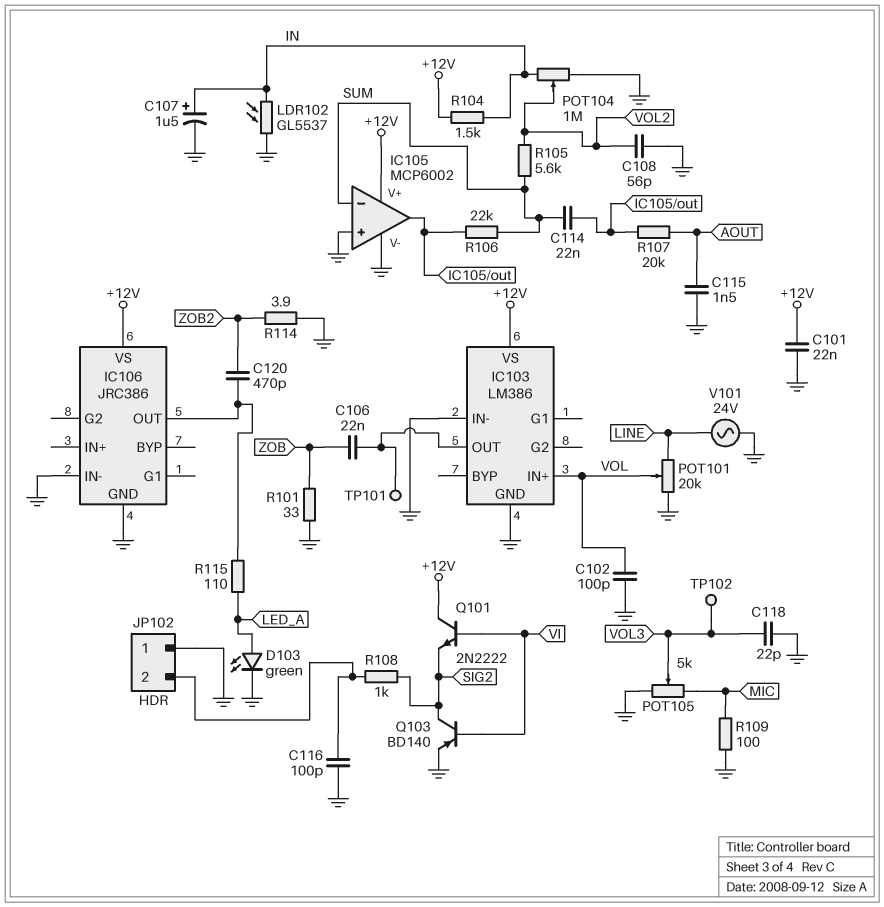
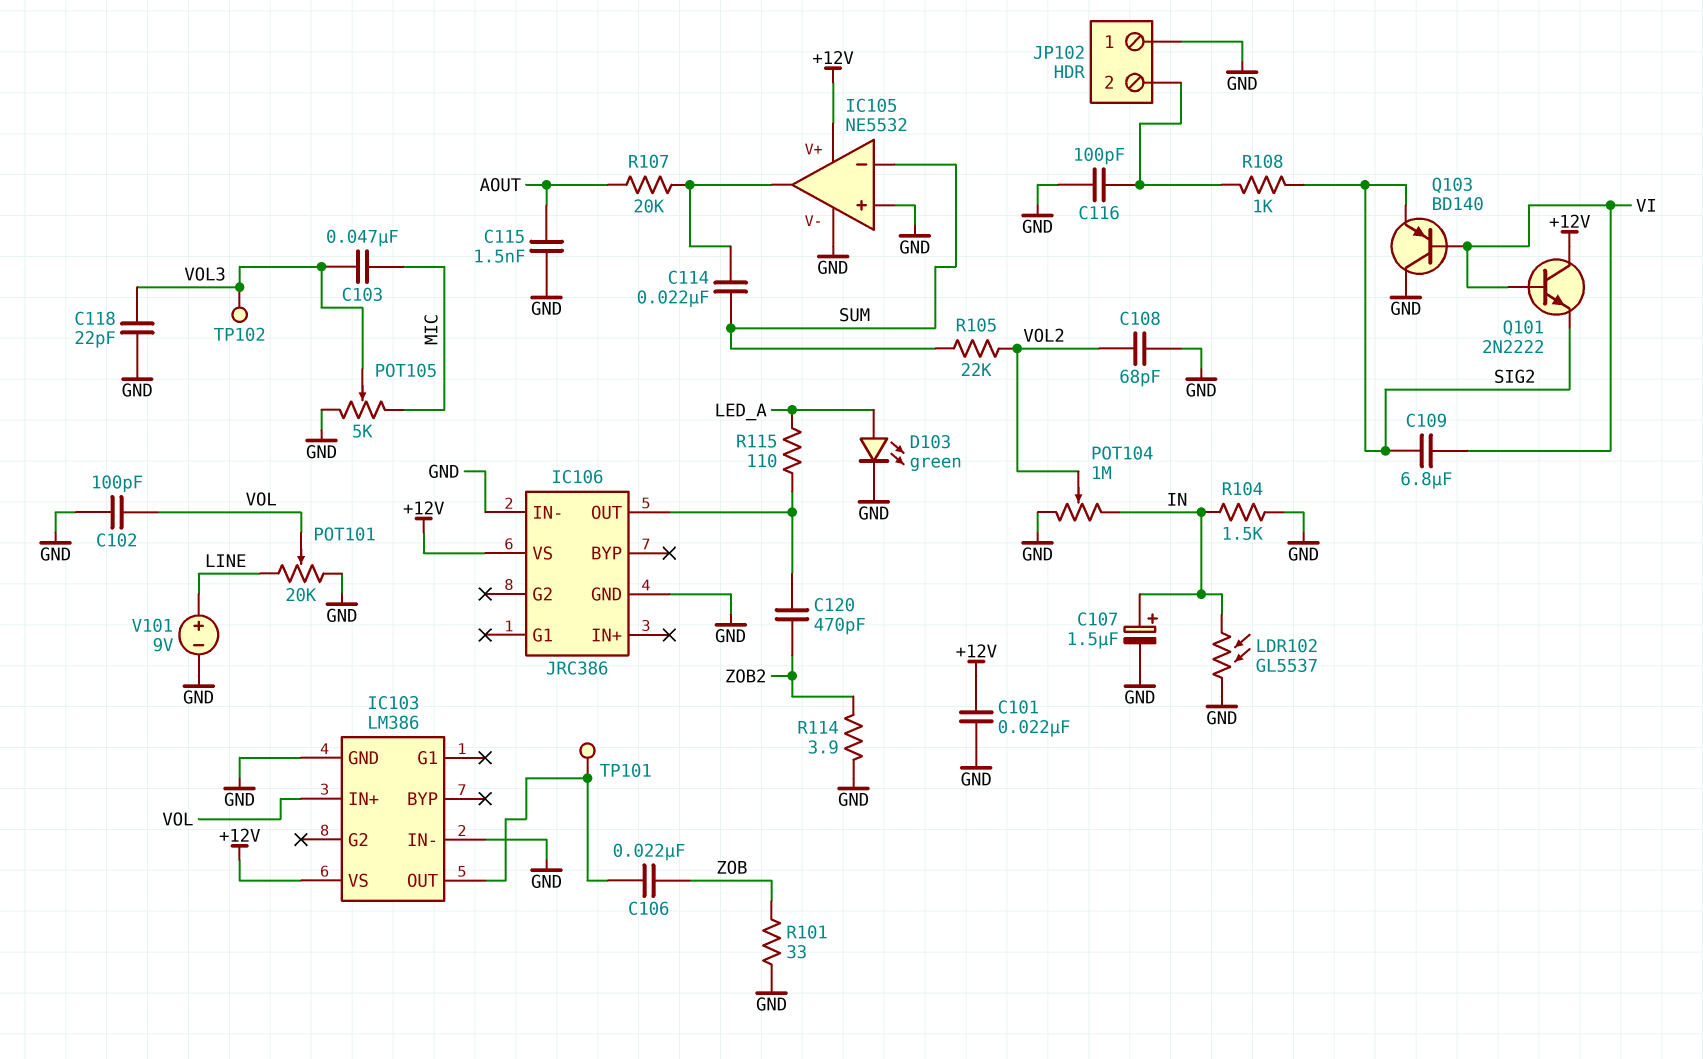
C103: none -> 47nF (MIC, VOL3)
C108: 56pF (GND, VOL2) -> 68pF (GND, VOL2)
C109: none -> 6.8uF (SIG2, VI)
IC105: MCP6002 -> NE5532
Q103: PNP BD140 (B VI, C SIG2, E GND) -> PNP BD140 (B VI, C GND, E SIG2)
R104: 1.5k (+12V, IN) -> 1.5k (GND, IN)
R105: 5.6k (SUM, VOL2) -> 22k (SUM, VOL2)
R106: 22k (IC105/out, SUM) -> none
R109: 100 (GND, MIC) -> none
V101: AC 24V (GND, LINE) -> 9V (plus LINE, minus GND)

